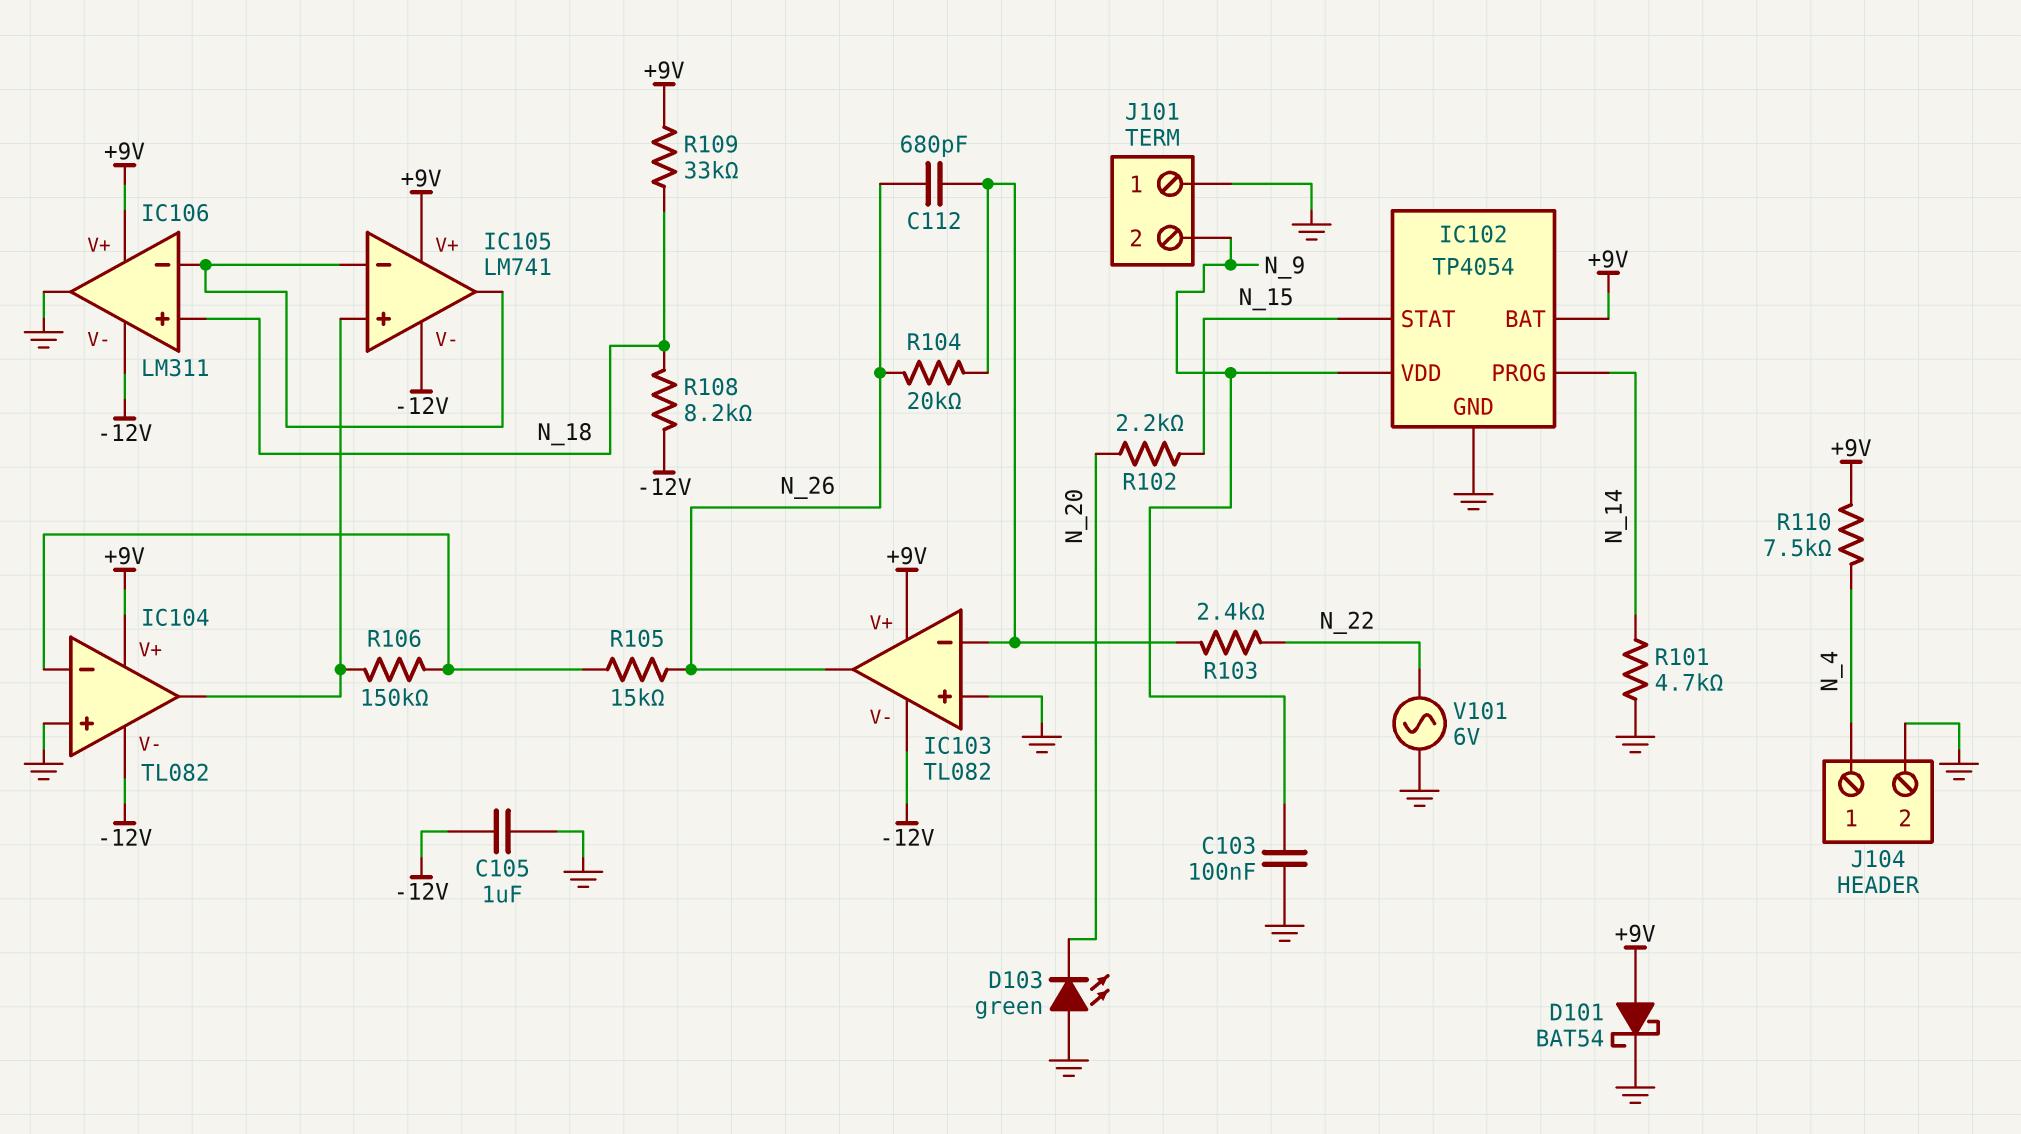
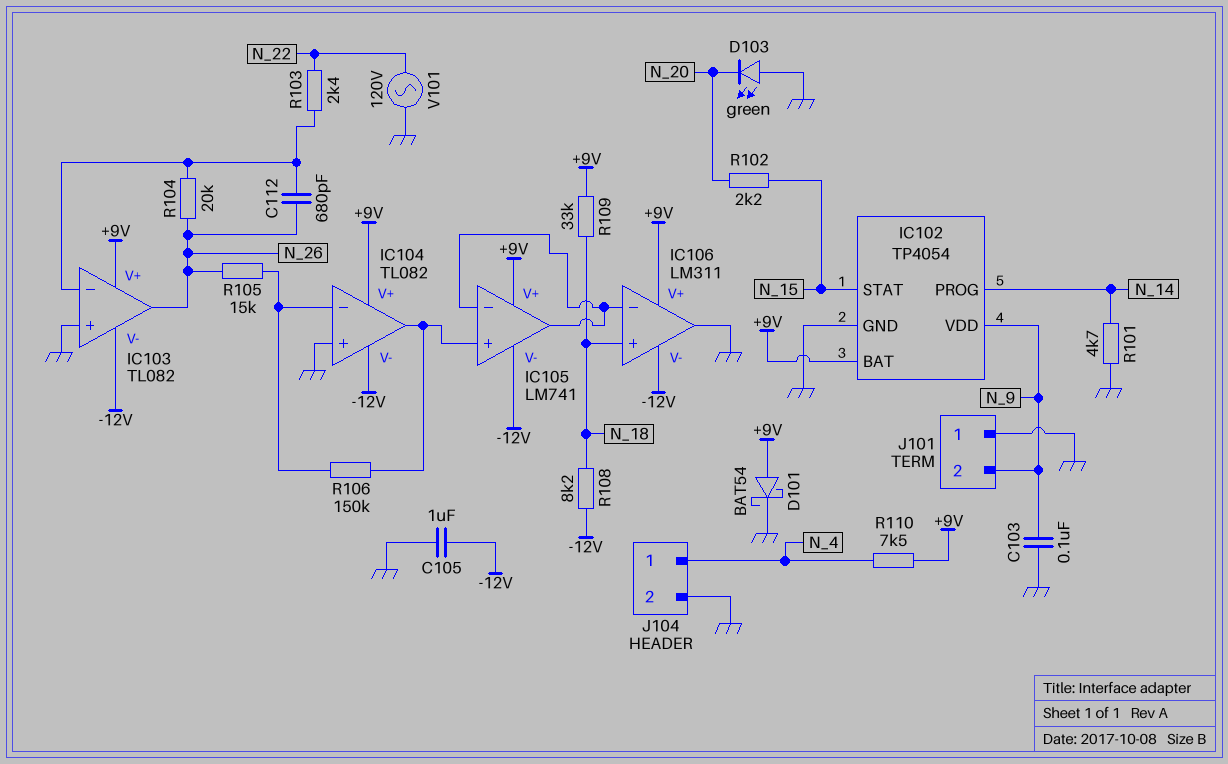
V101: AC 6V (GND, N_22) -> AC 120V (GND, N_22)

